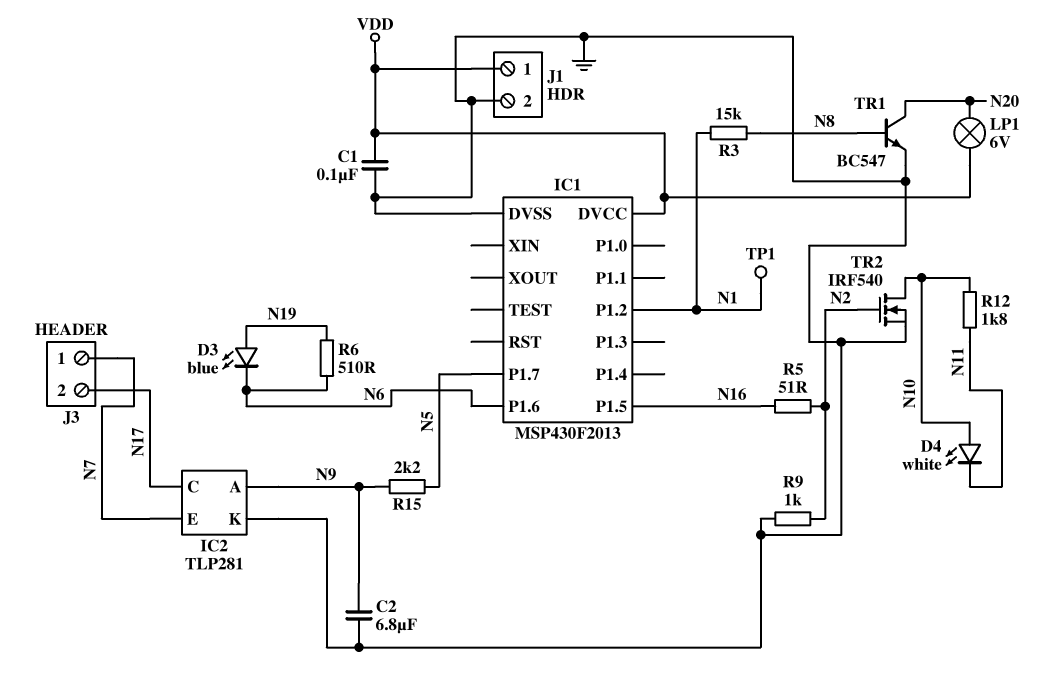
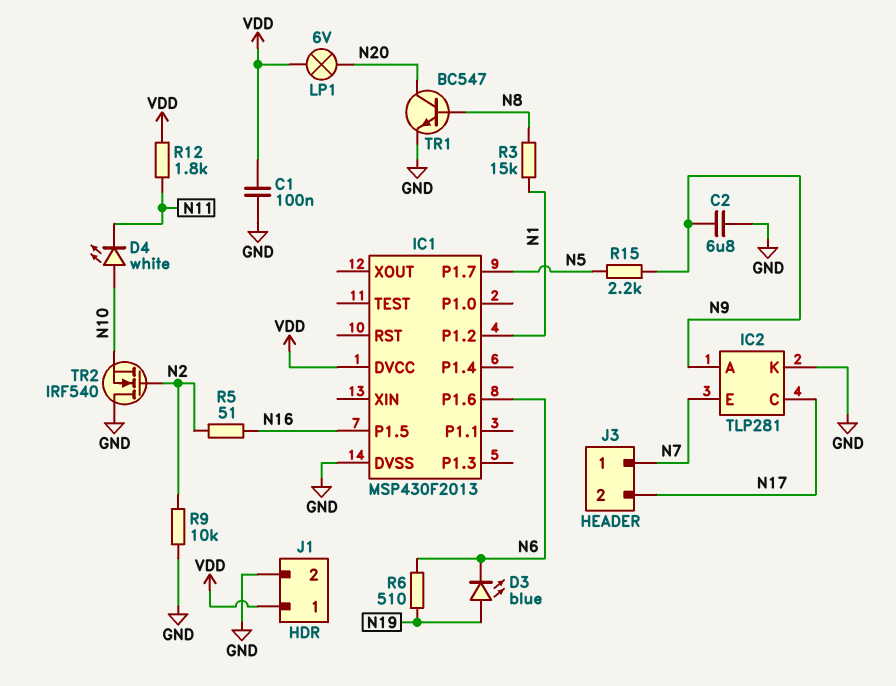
R9: 1k (GND, N2) -> 10k (GND, N2)
R12: 1.8k (N10, N11) -> 1.8k (N11, VDD)
TP1: test point (N1) -> none
TR2: NMOS IRF540 (G N2, D N10, S GND) -> NMOS IRF540 (G N2, D GND, S N10)

